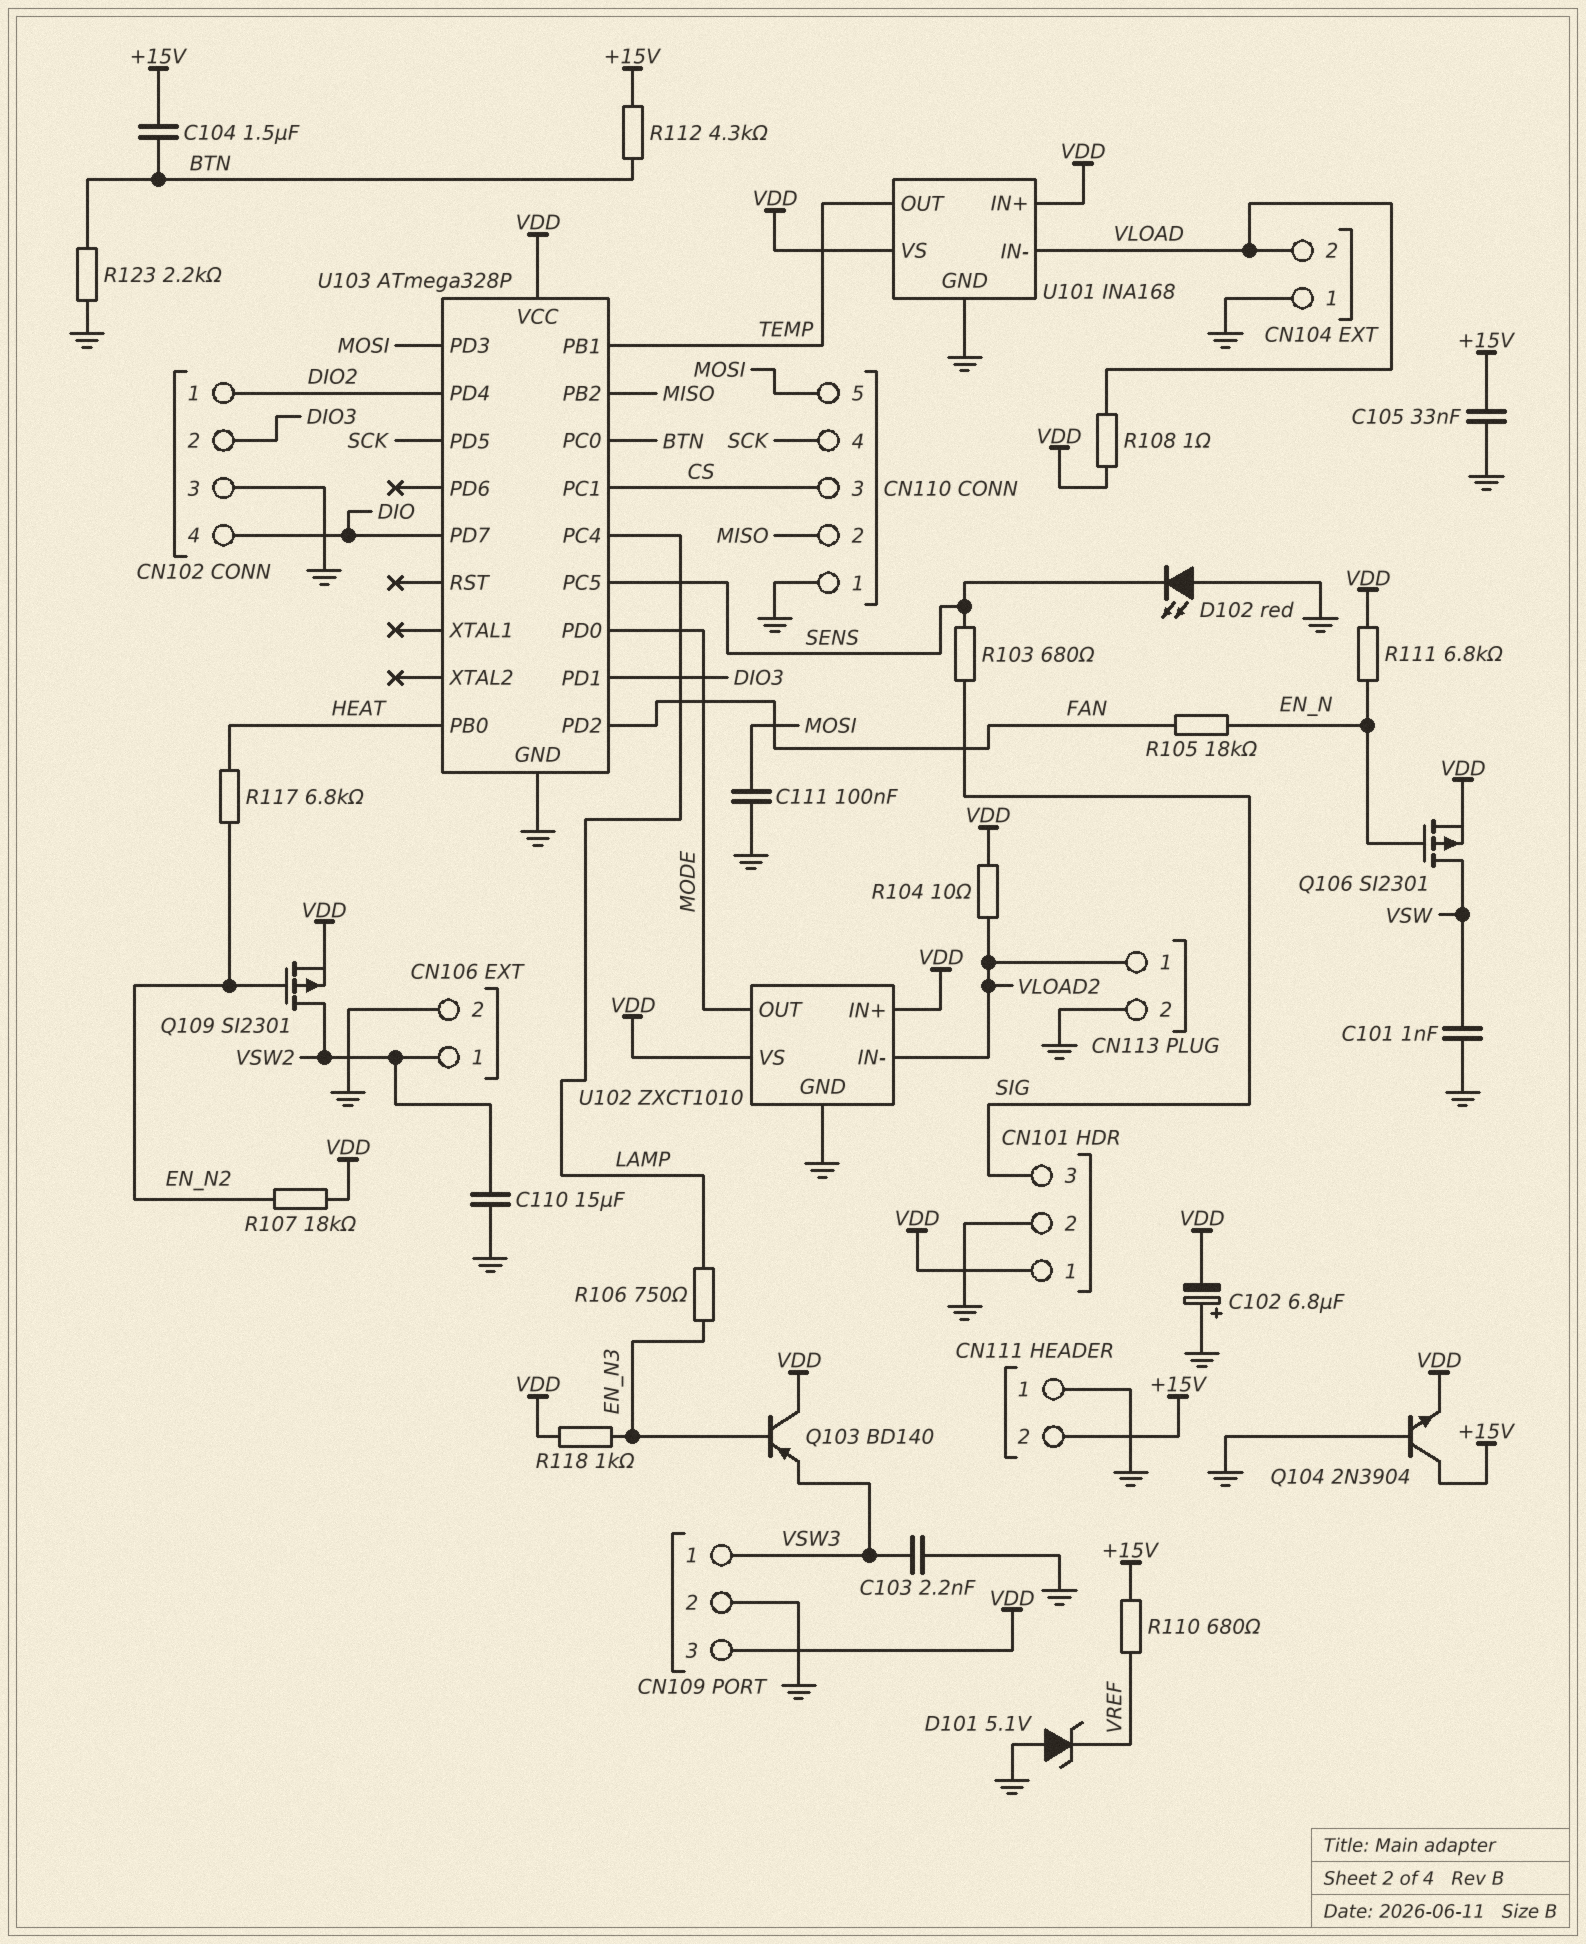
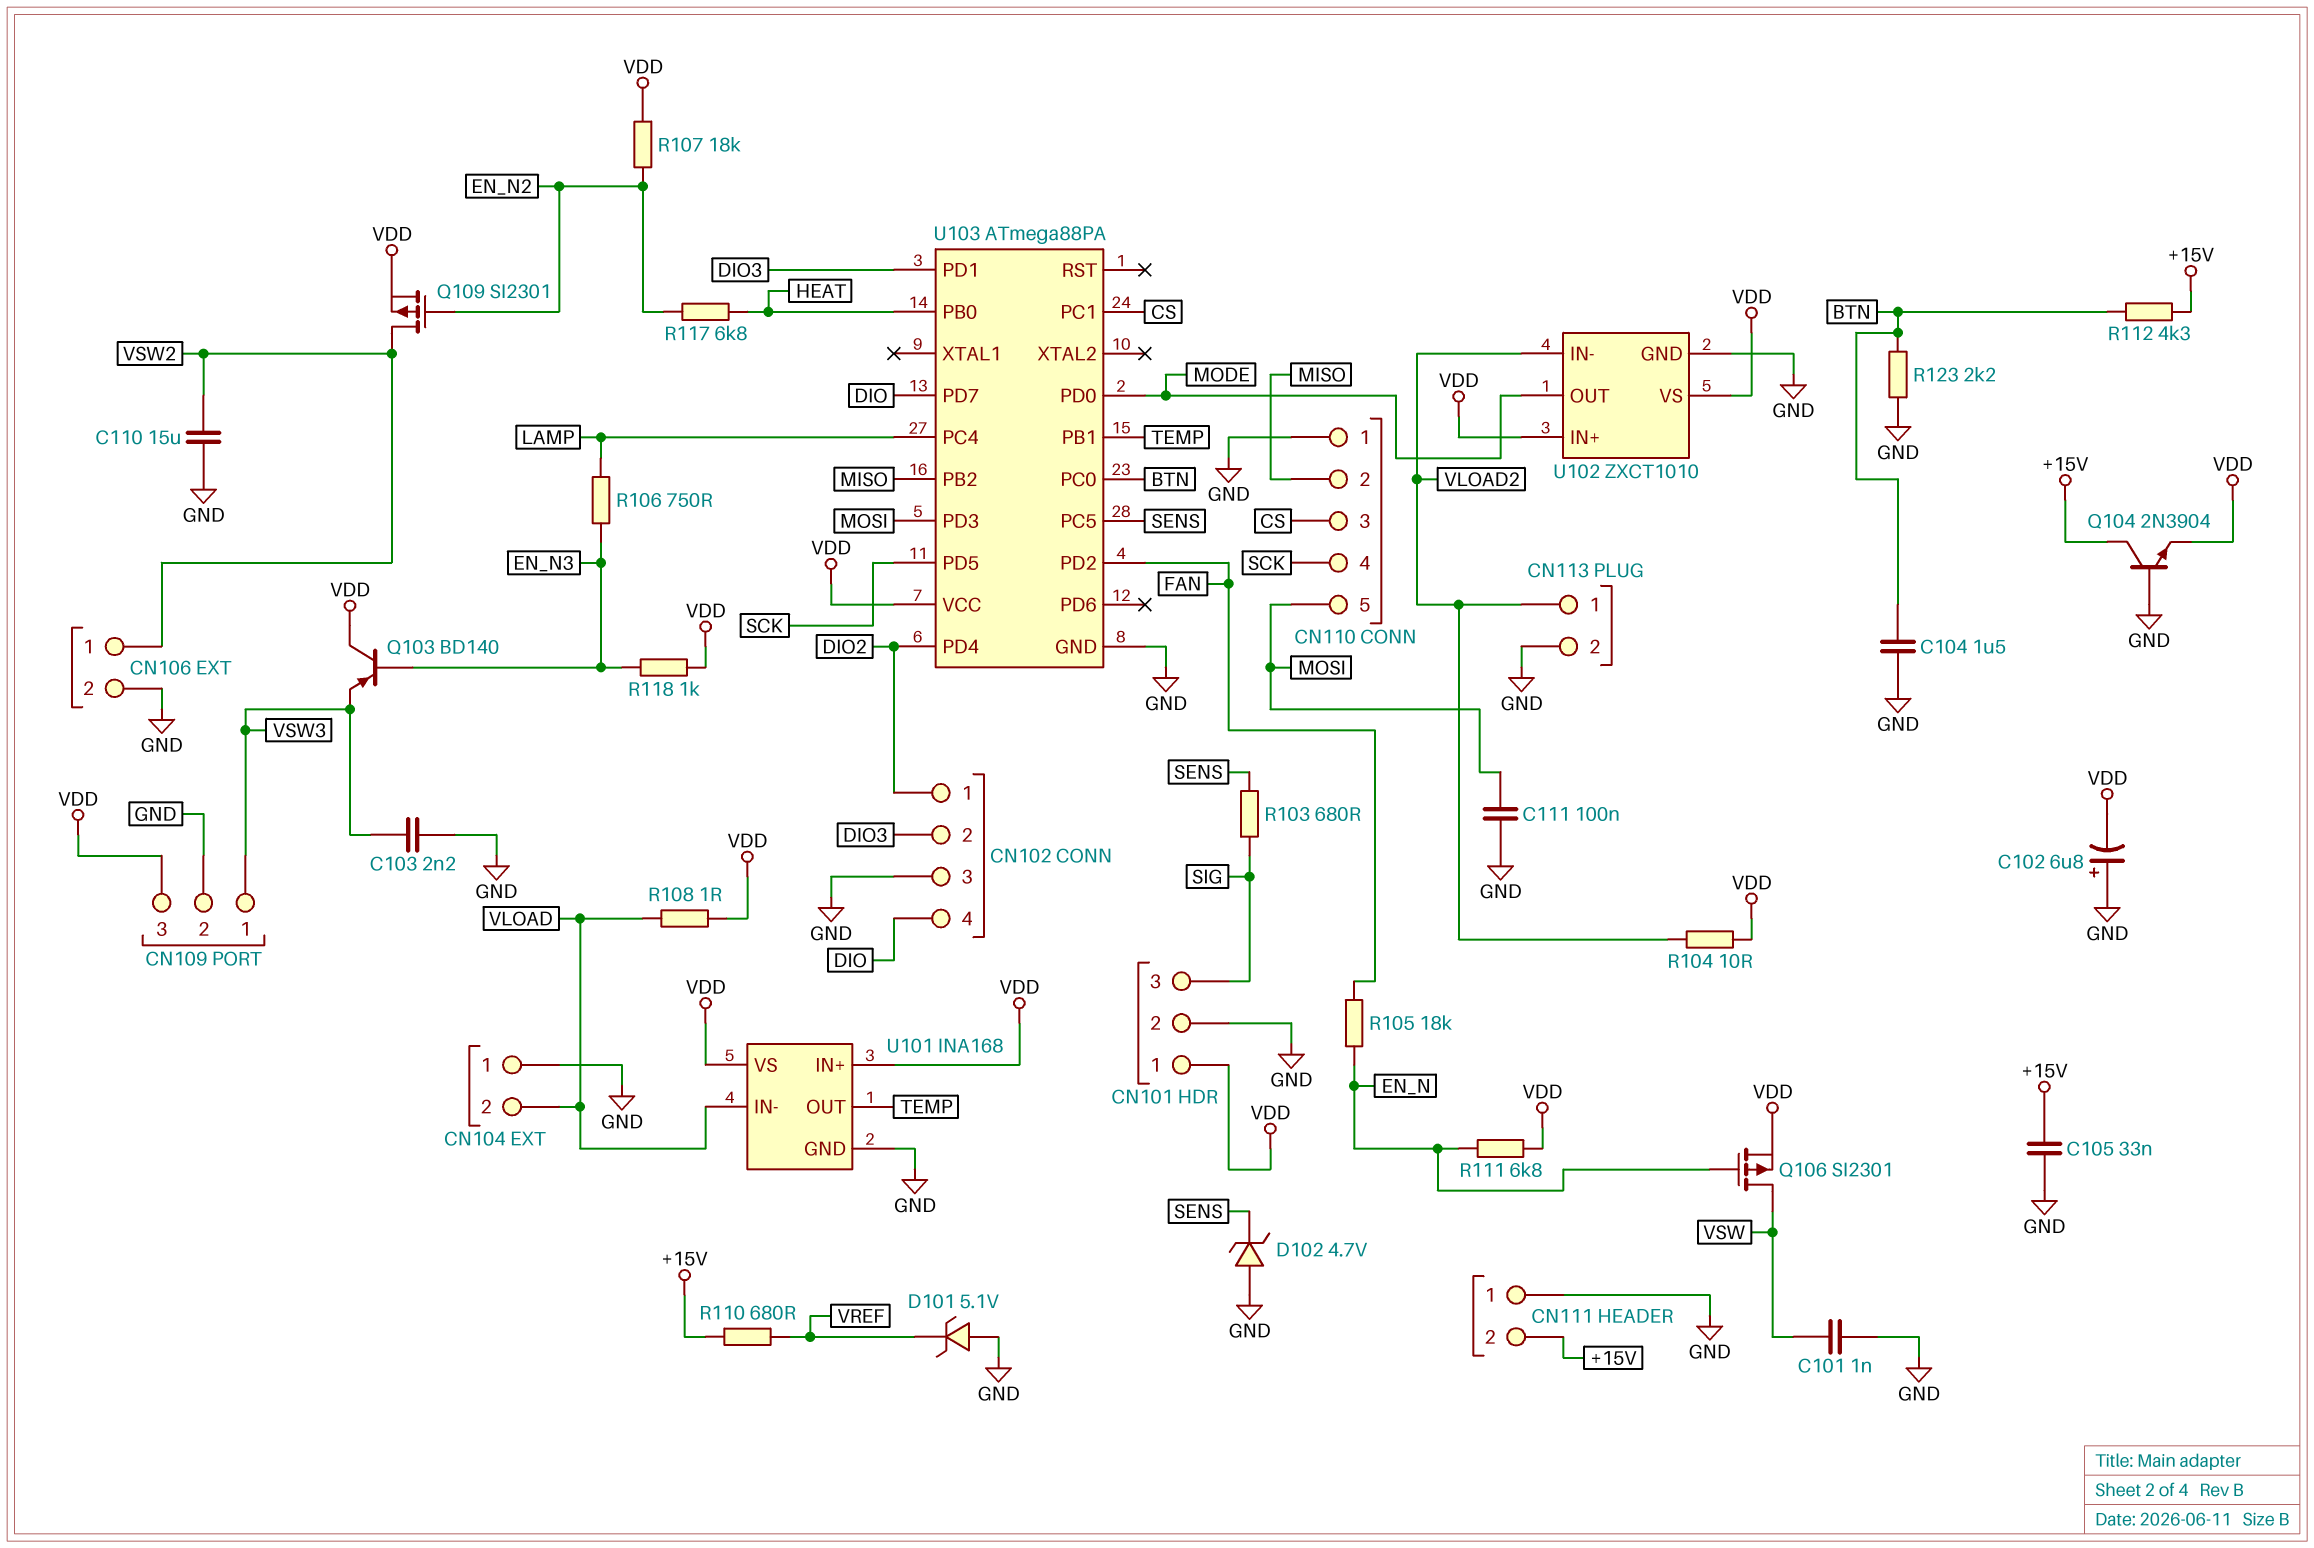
C104: 1.5uF (+15V, BTN) -> 1.5uF (BTN, GND)
D102: LED red (A GND, K SENS) -> zener 4.7V (A GND, K SENS)
U103: ATmega328P -> ATmega88PA

